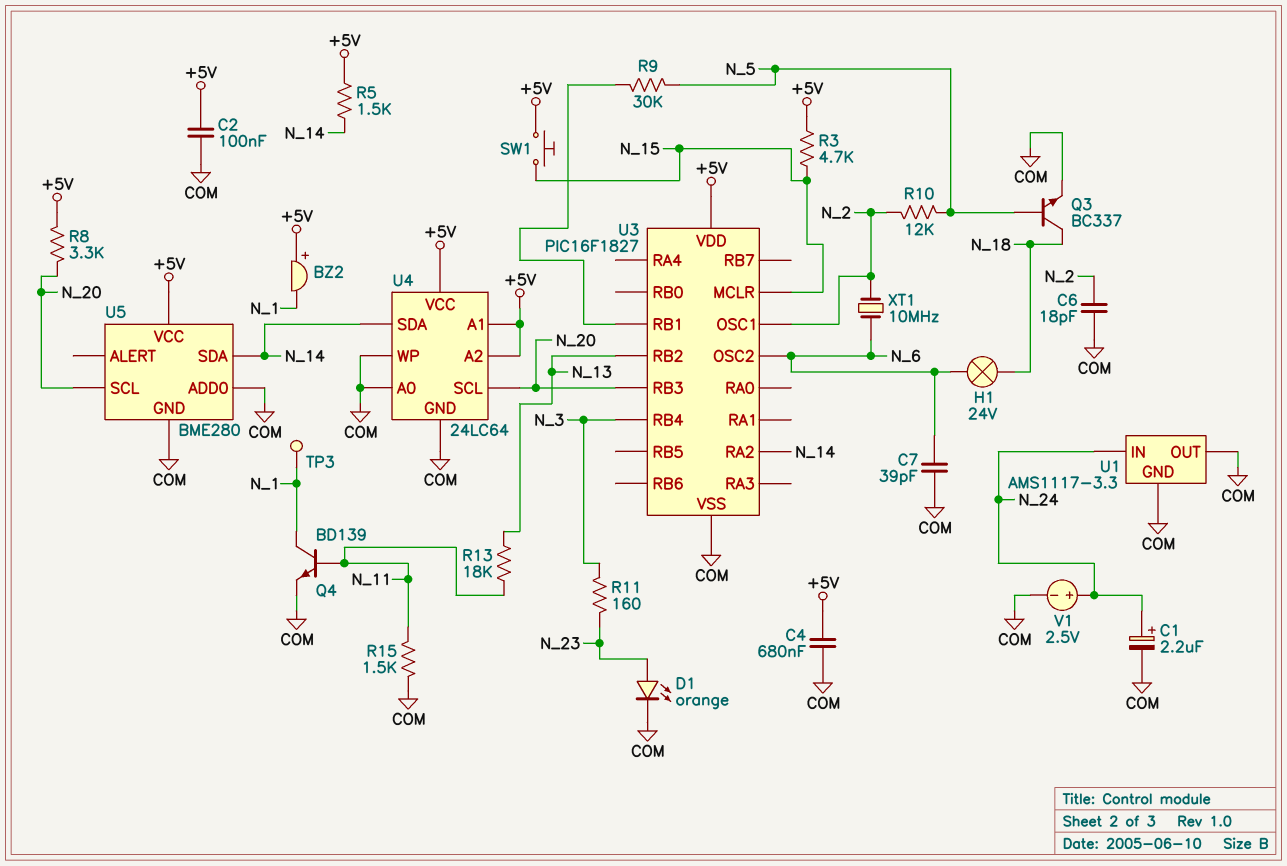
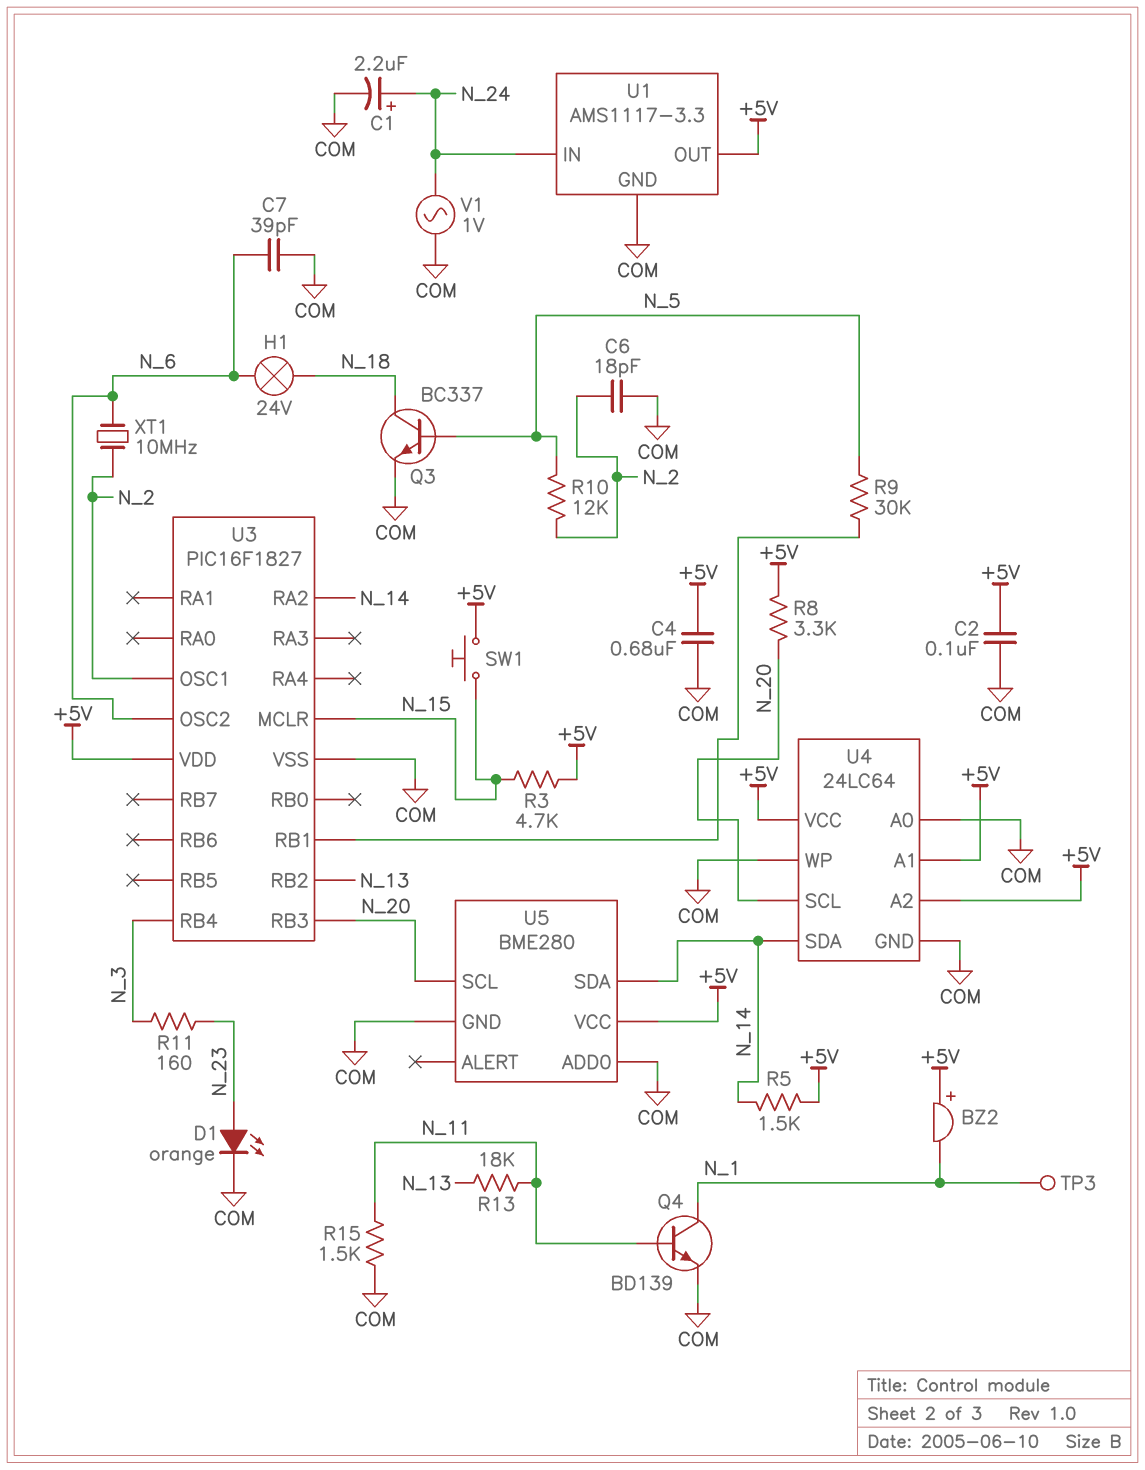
U1 pin OUT: COM -> +5V
V1: 2.5V (plus N_24, minus COM) -> AC 1V (COM, N_24)

